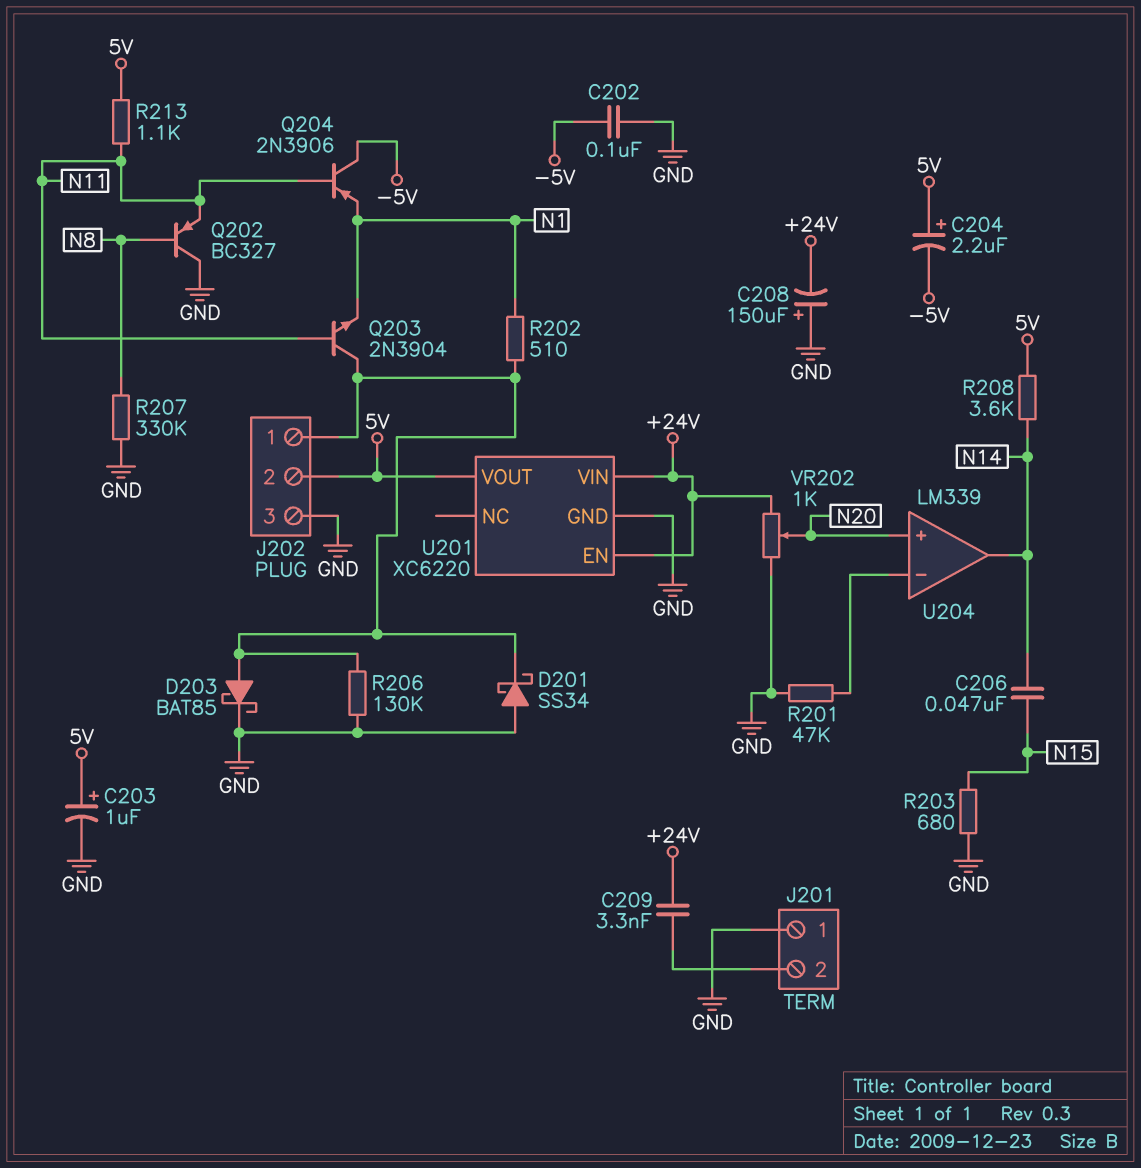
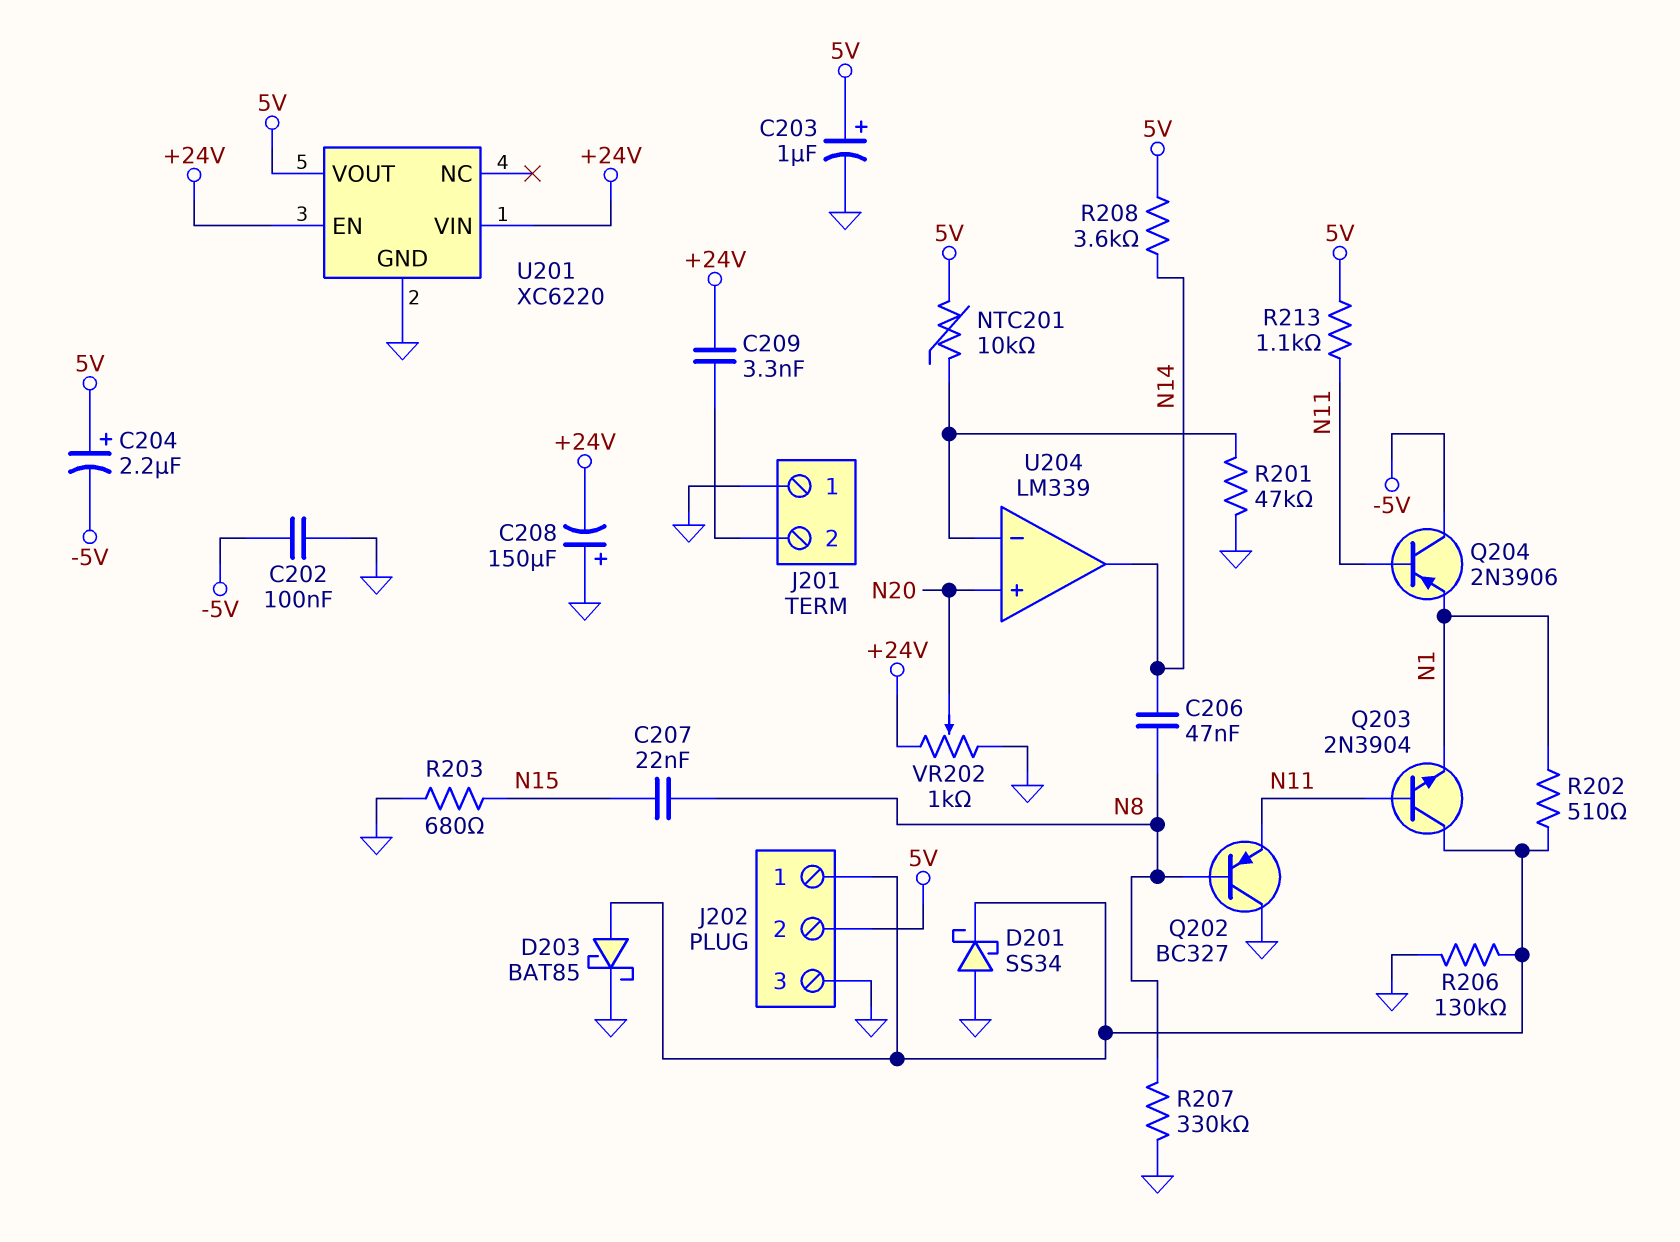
C206: 47nF (N14, N15) -> 47nF (N8, N14)
C207: none -> 22nF (N8, N15)
NTC201: none -> 10k (5V, U204/in-)

